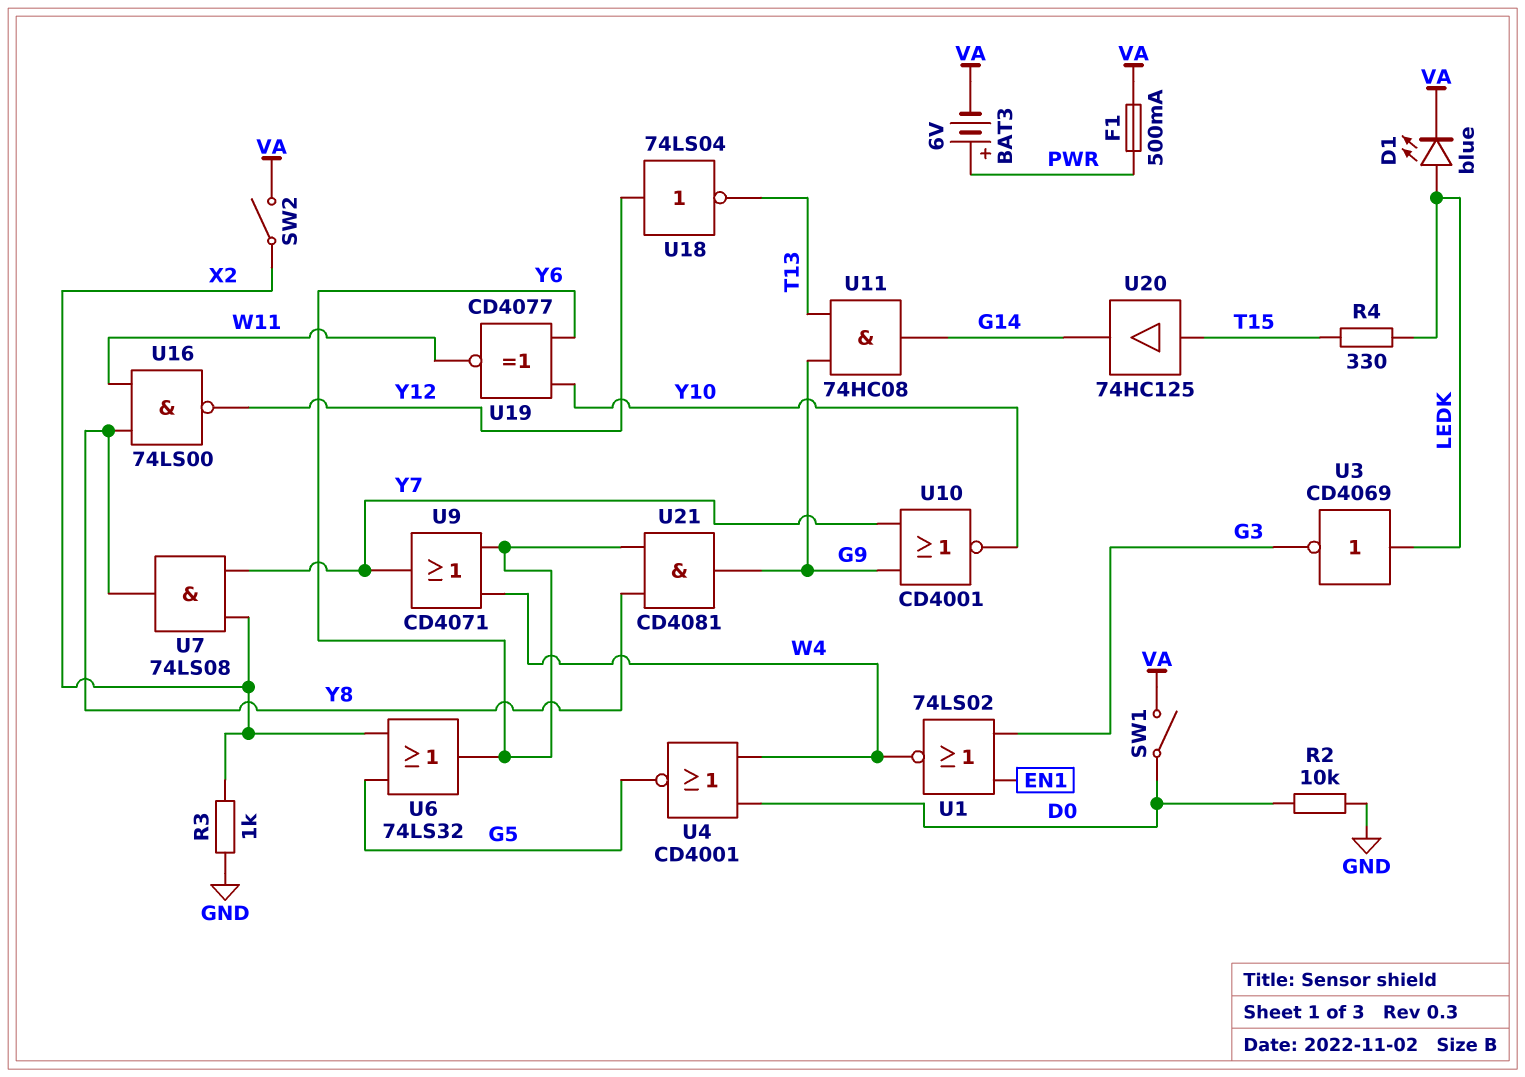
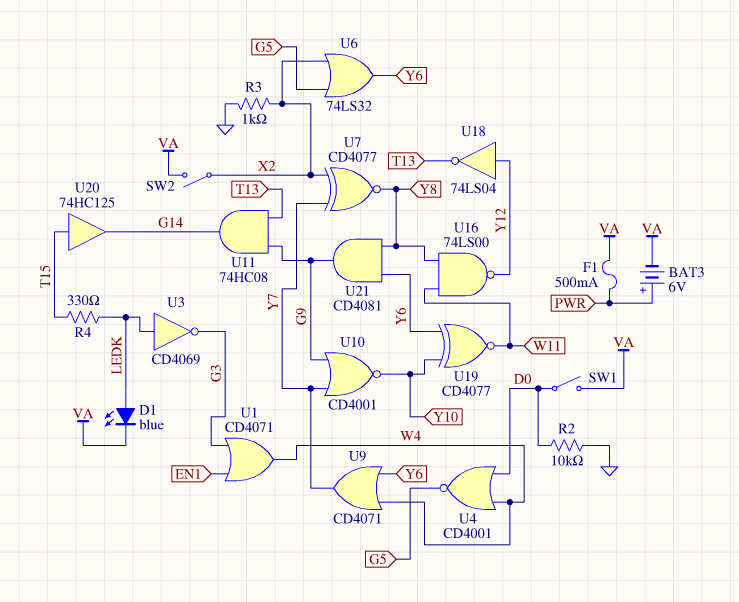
U1: NOR 74LS02 (in EN1, in G3, out W4) -> OR CD4071 (in EN1, in G3, out W4)
U7: AND 74LS08 (in X2, in Y7, out Y8) -> XNOR CD4077 (in X2, in Y7, out Y8)

